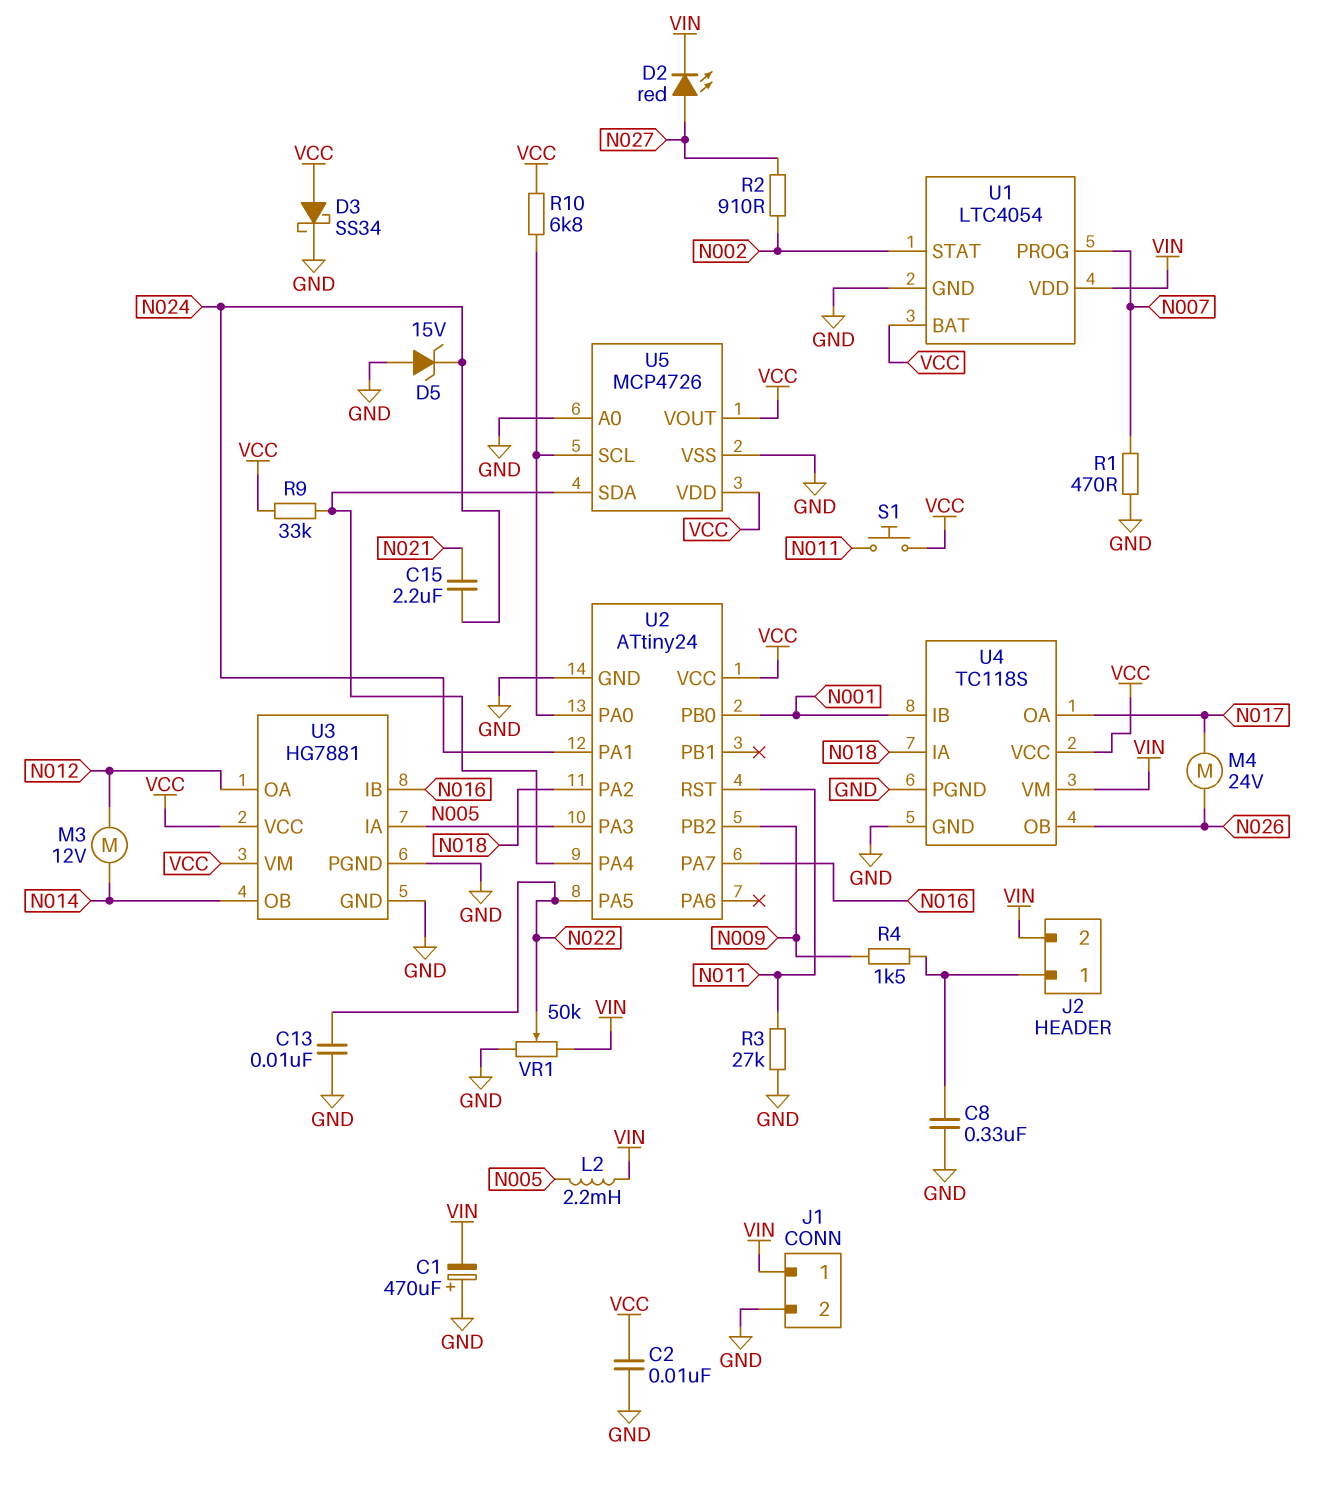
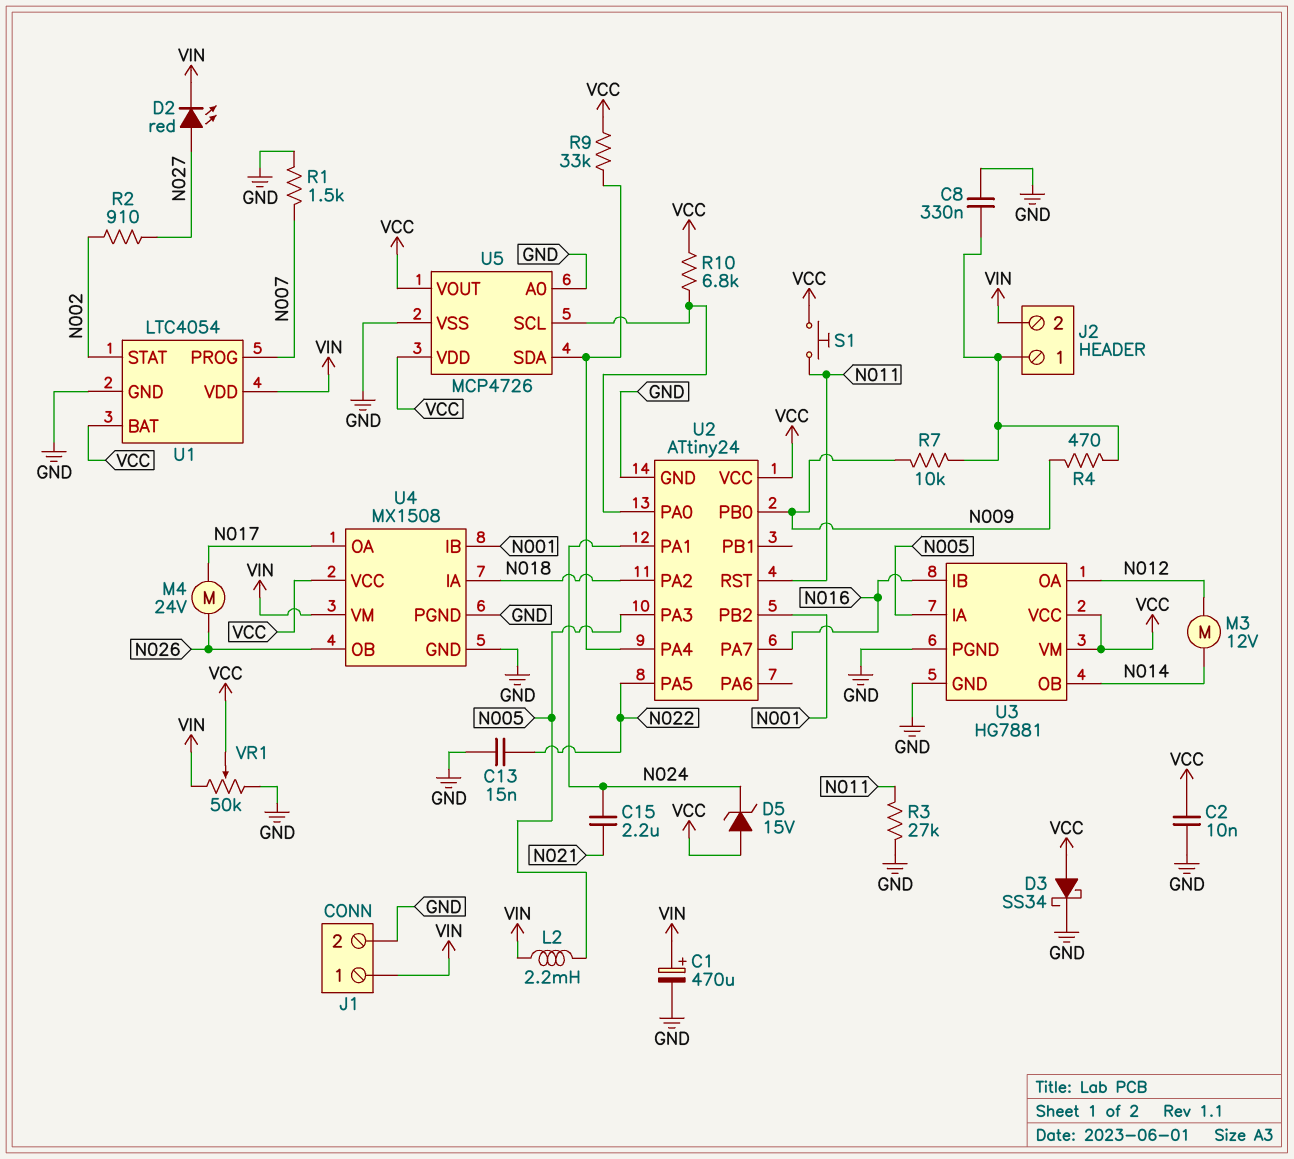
C1: 470uF (plus GND, minus VIN) -> 470uF (plus VIN, minus GND)
C13: 10nF (GND, N022) -> 15nF (GND, N022)
D5: zener 15V (A GND, K N024) -> zener 15V (A VCC, K N024)
R1: 470 (GND, N007) -> 1.5k (GND, N007)
R4: 1.5k (J2/1, N009) -> 470 (J2/1, N009)
R7: none -> 10k (J2/1, N009)
U2 pin PB0: N001 -> N009
U2 pin PB2: N009 -> N001
U4: TC118S -> MX1508
VR1: 50k (GND, VIN, wiper N022) -> 50k (GND, VIN, wiper VCC)

